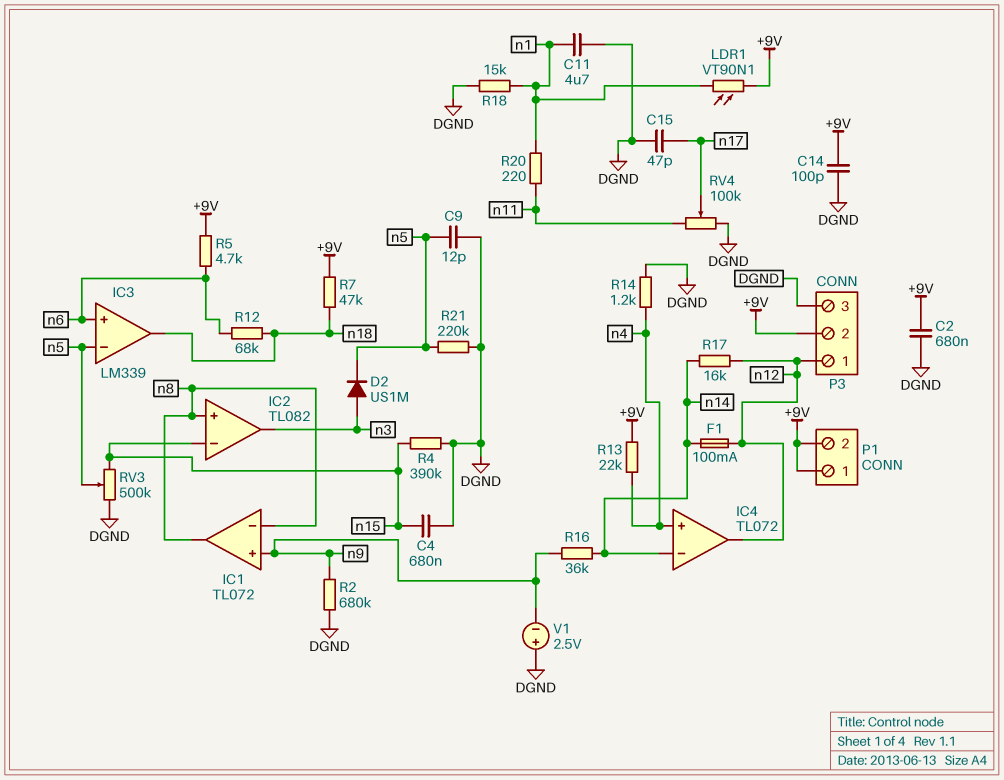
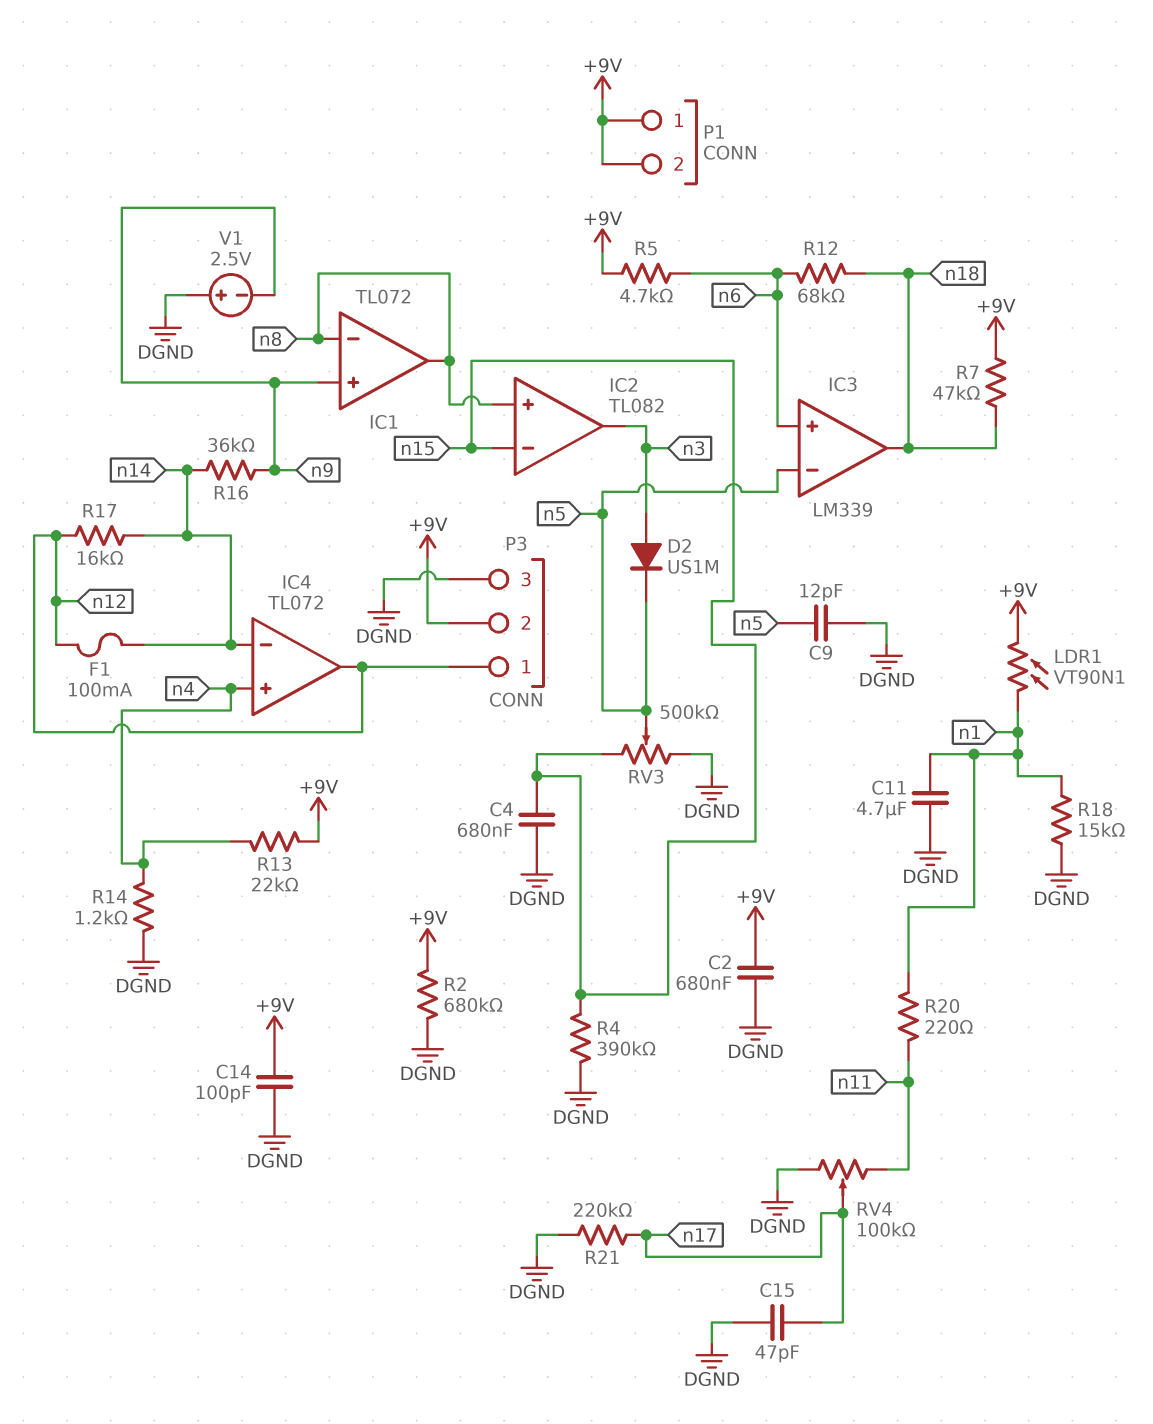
R2: 680k (DGND, n9) -> 680k (+9V, DGND)
R21: 220k (DGND, n5) -> 220k (DGND, n17)

